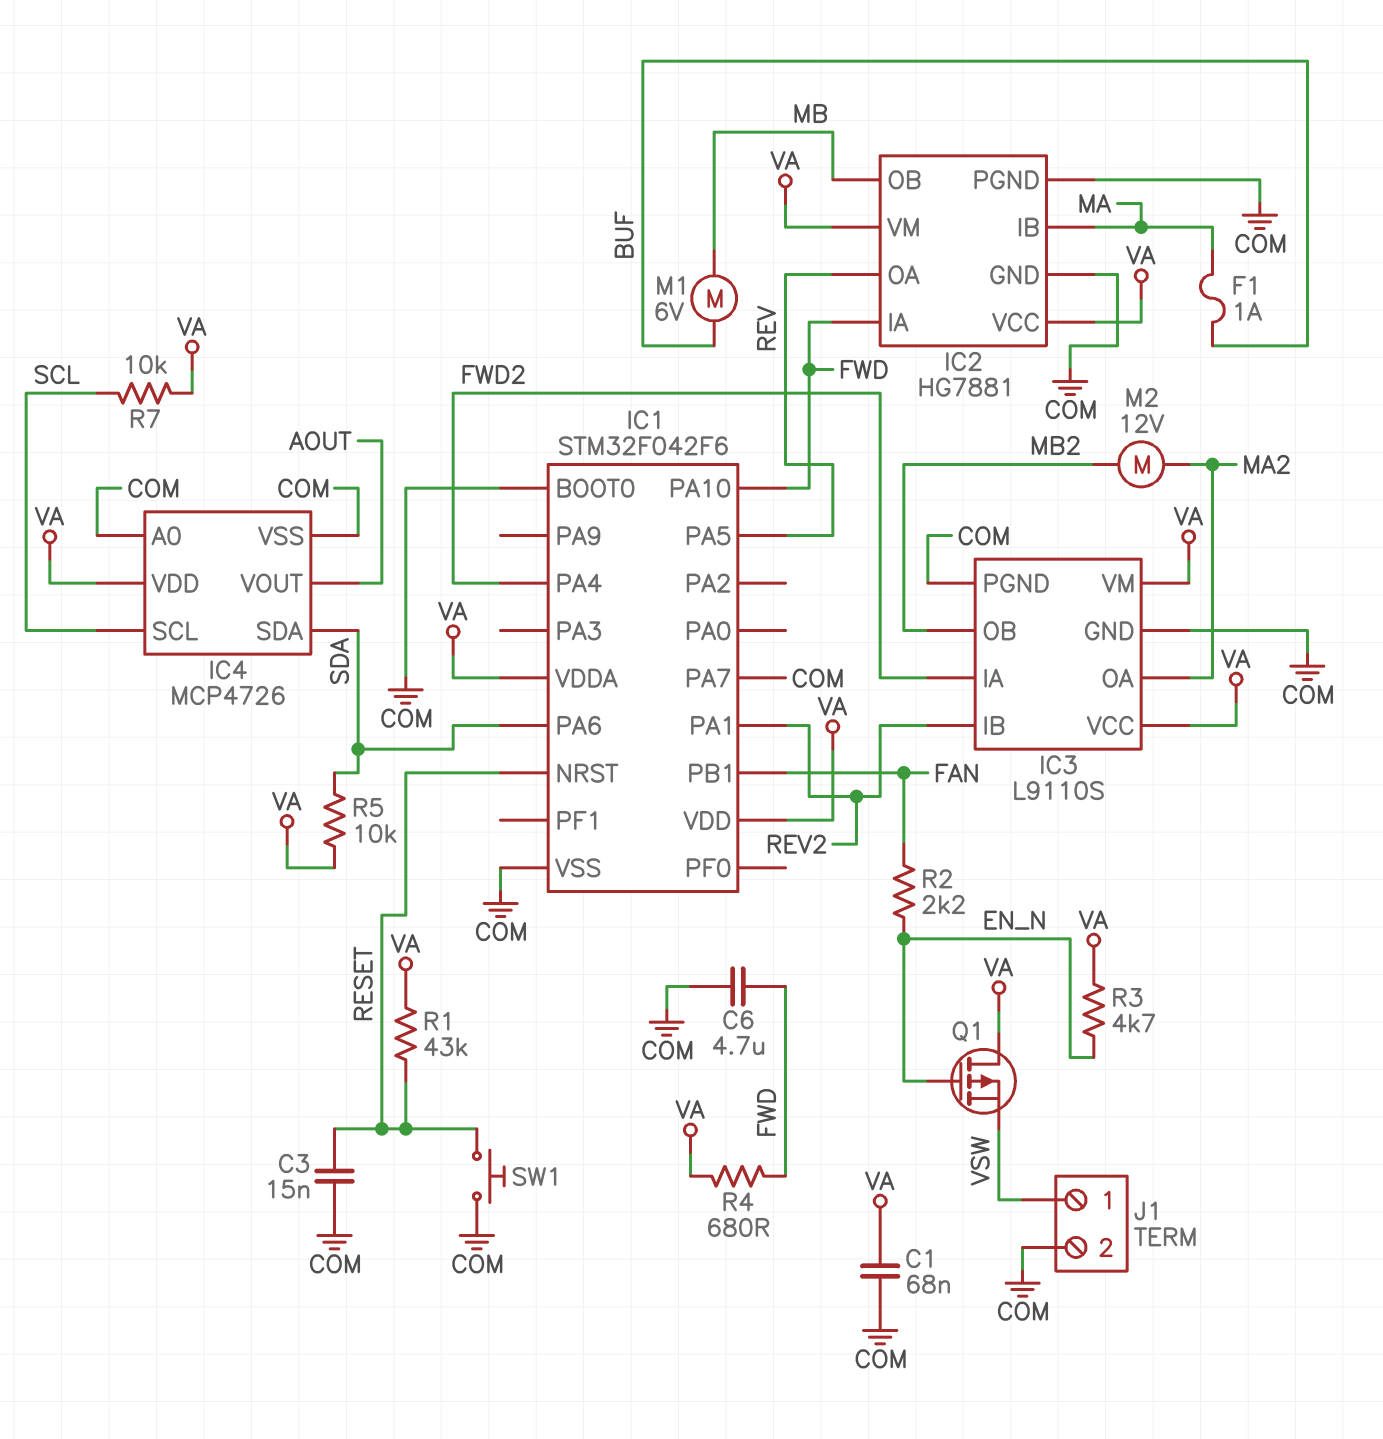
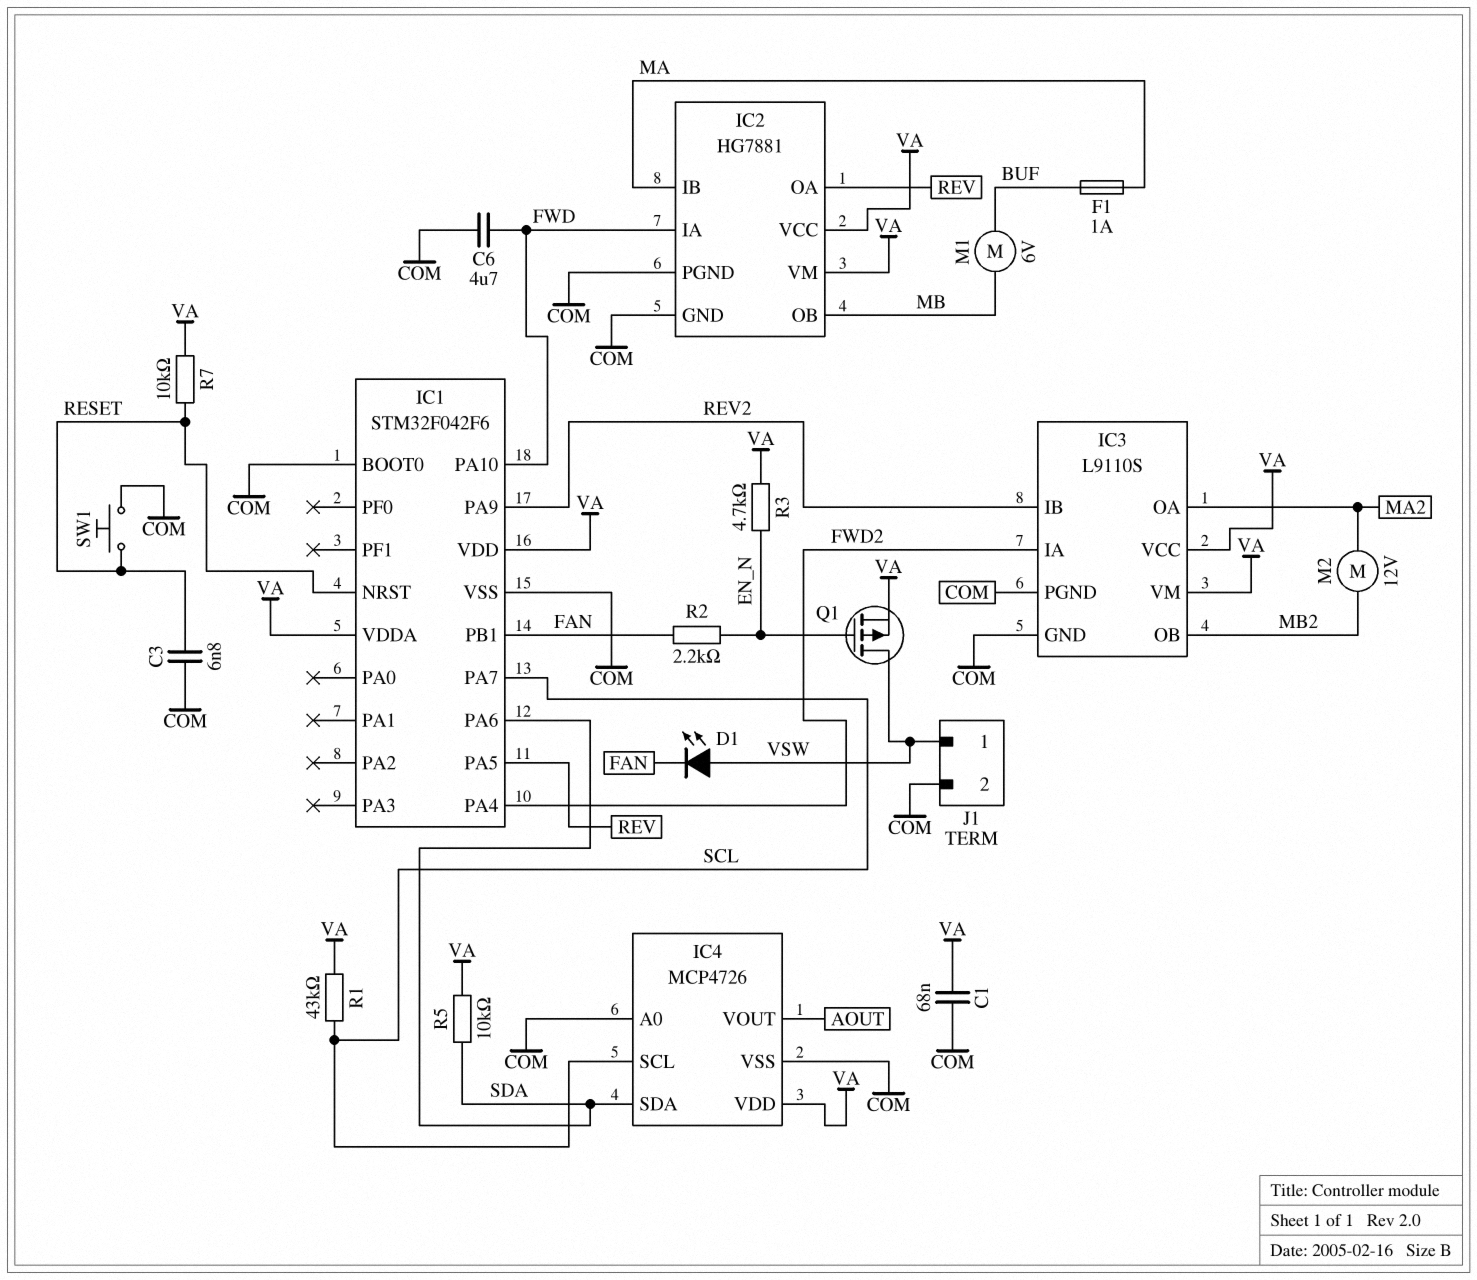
C3: 15nF (COM, RESET) -> 6.8nF (COM, RESET)
D1: none -> LED (A VSW, K FAN)
IC1 pin PA1: REV2 -> none
IC1 pin PA7: COM -> SCL
IC1 pin PA9: none -> REV2
Q1: PMOS (G EN_N, D VA, S VSW) -> PMOS (G EN_N, D VSW, S VA)
R1: 43k (RESET, VA) -> 43k (SCL, VA)
R4: 680 (FWD, VA) -> none
R7: 10k (SCL, VA) -> 10k (RESET, VA)

